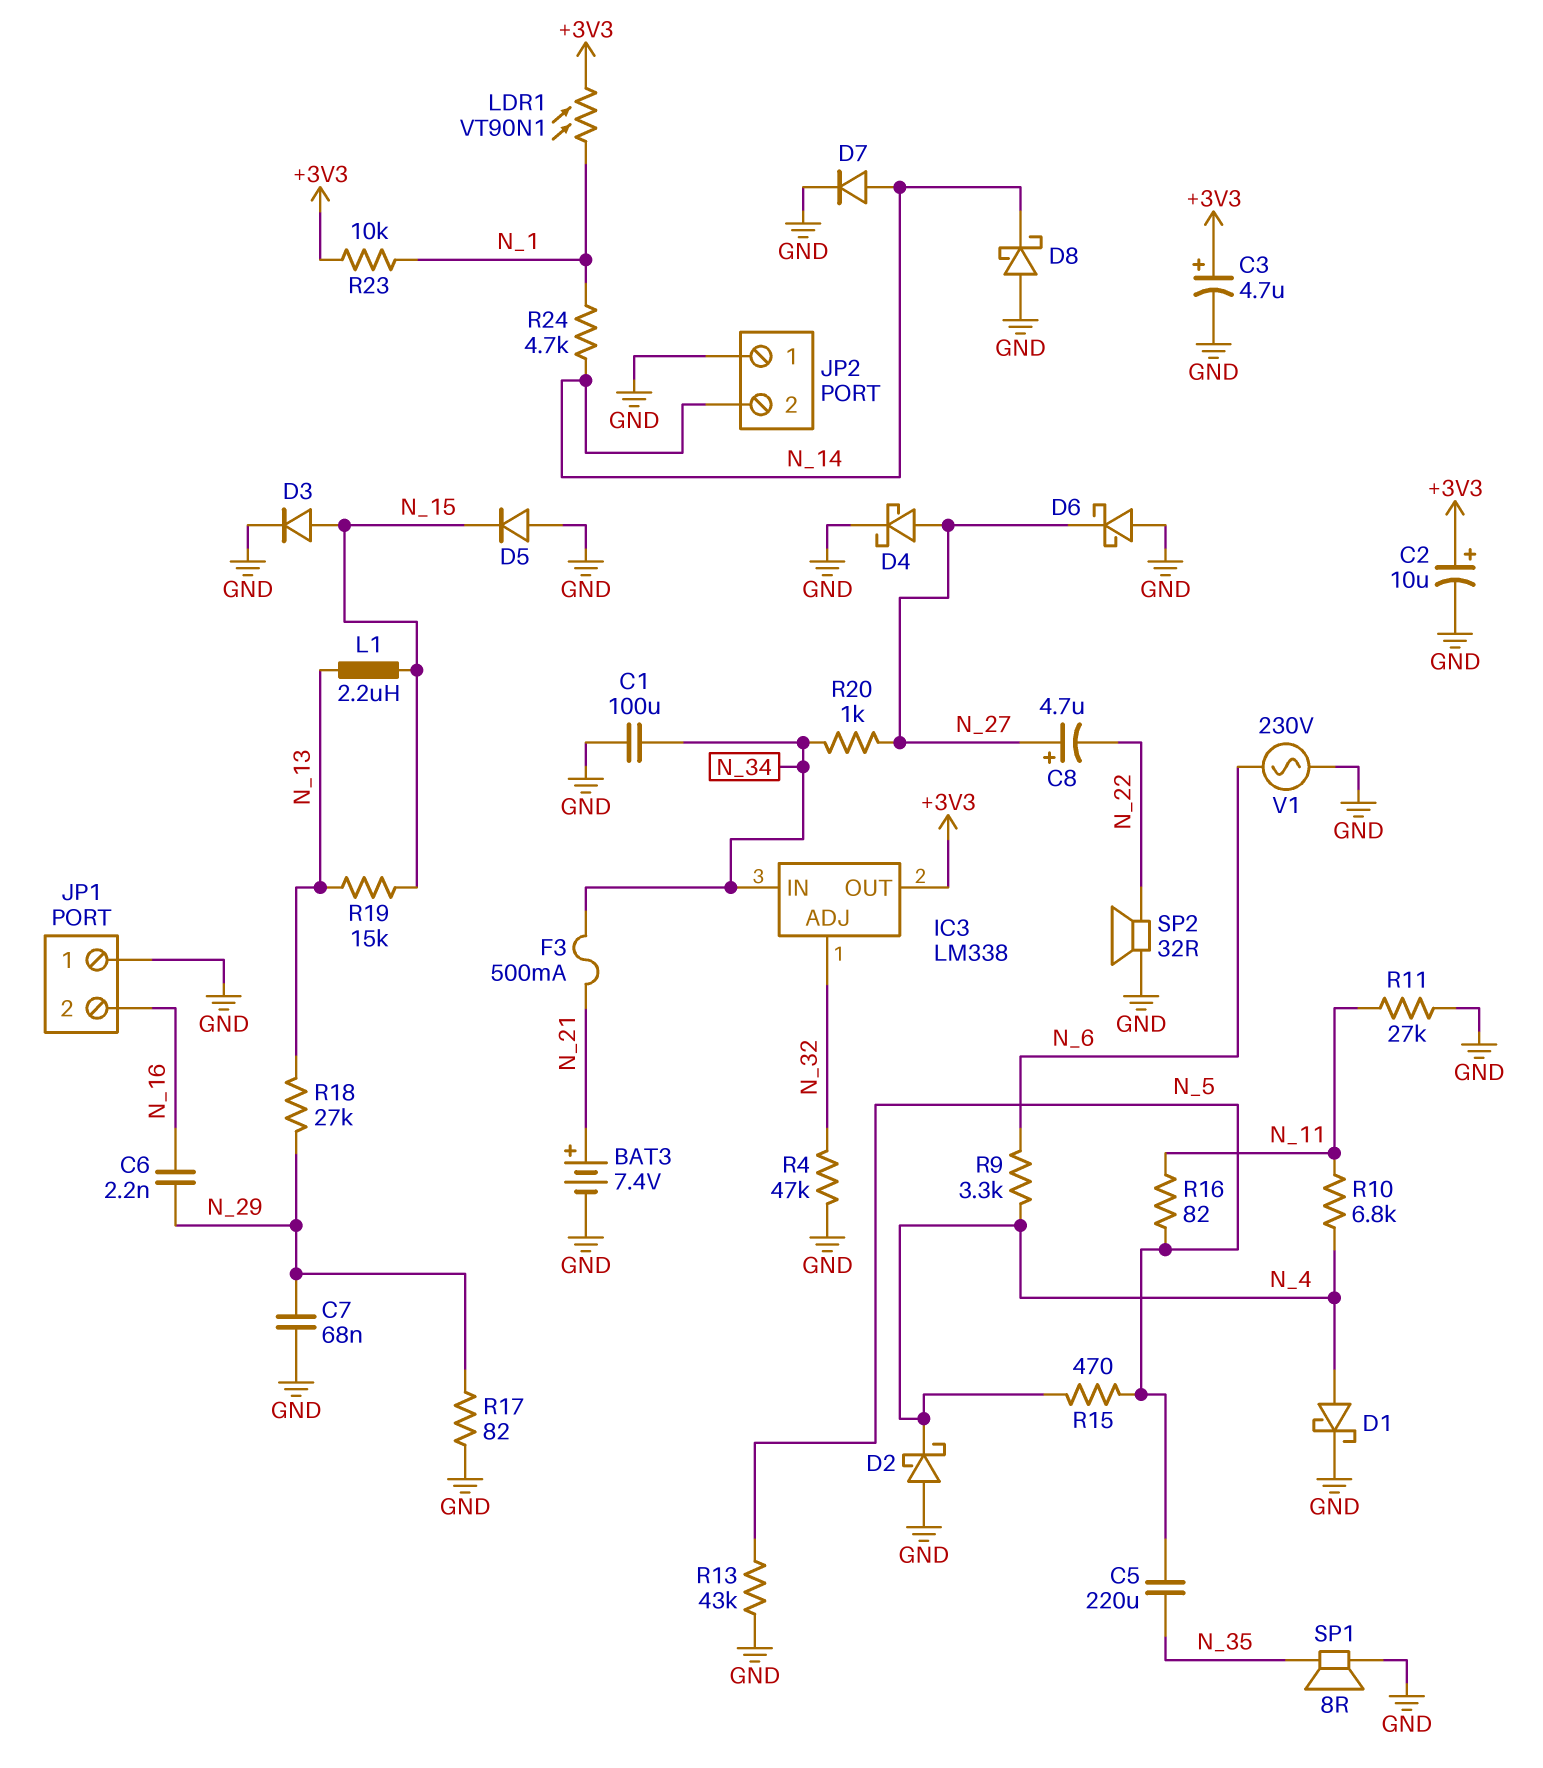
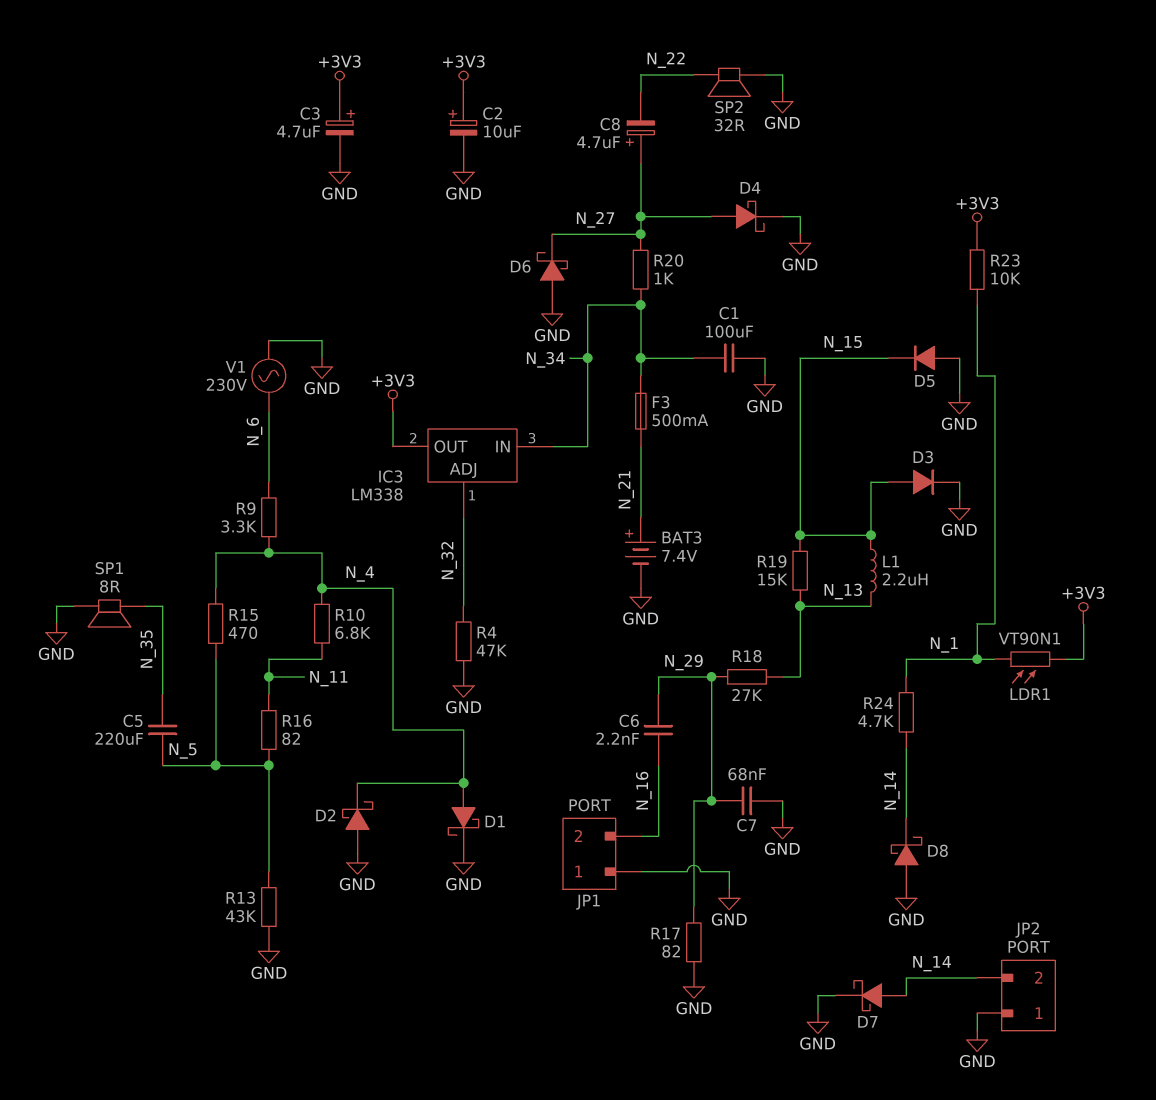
D7: diode (A N_14, K GND) -> schottky (A N_14, K GND)
R11: 27k (GND, N_11) -> none

